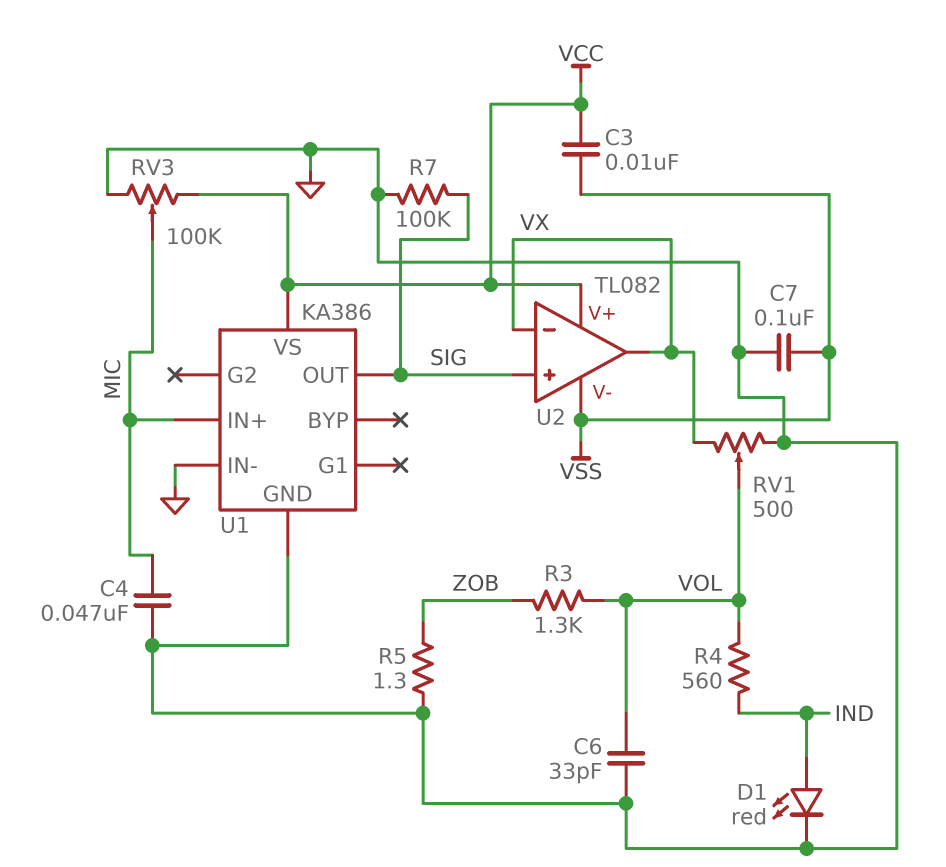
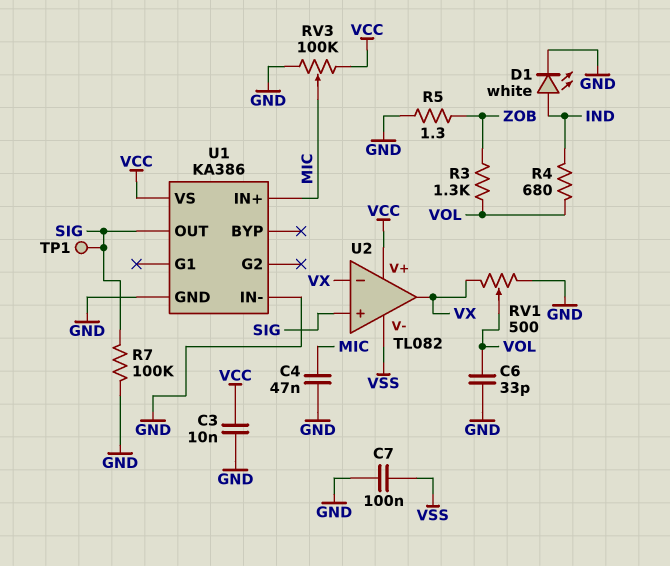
C3: 10nF (VCC, VSS) -> 10nF (GND, VCC)
D1: LED red (A IND, K GND) -> LED white (A IND, K GND)
R4: 560 (IND, VOL) -> 680 (IND, VOL)
TP1: none -> test point (SIG)

